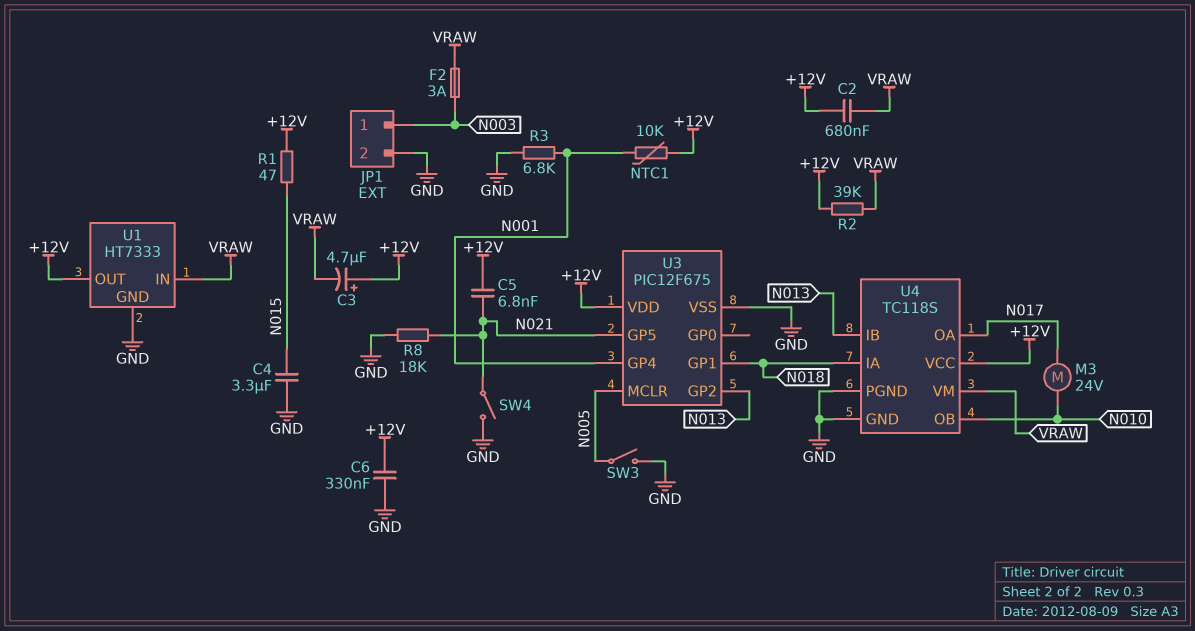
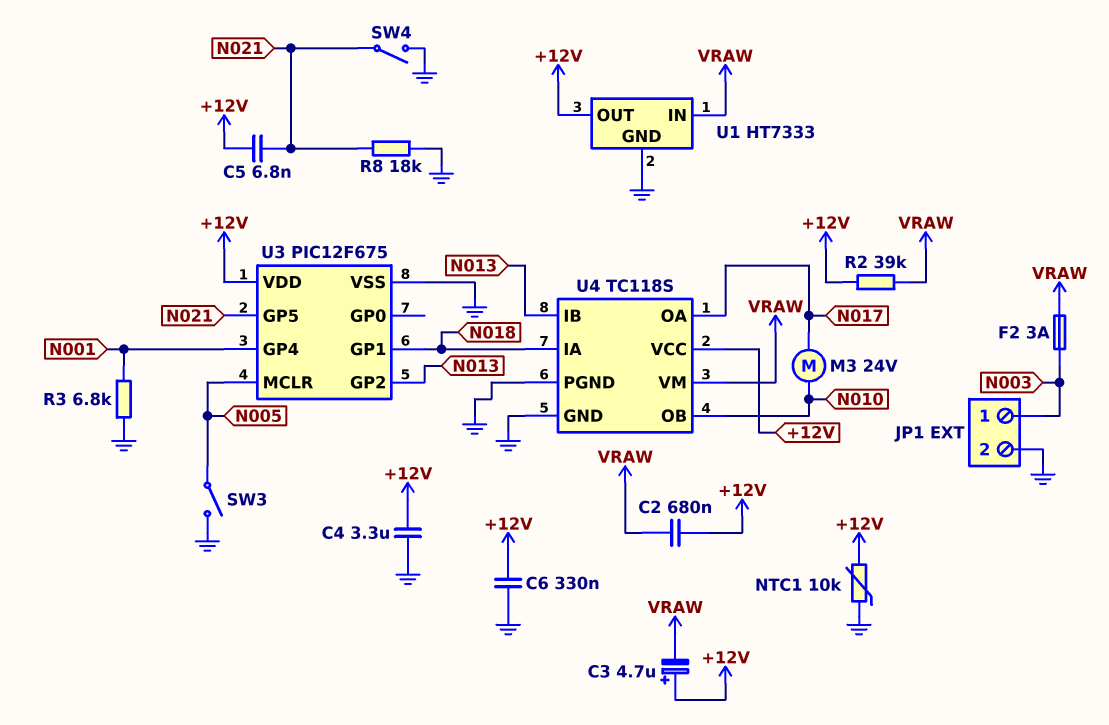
C4: 3.3uF (GND, N015) -> 3.3uF (+12V, GND)
NTC1: 10k (+12V, N001) -> 10k (+12V, GND)
R1: 47 (+12V, N015) -> none

